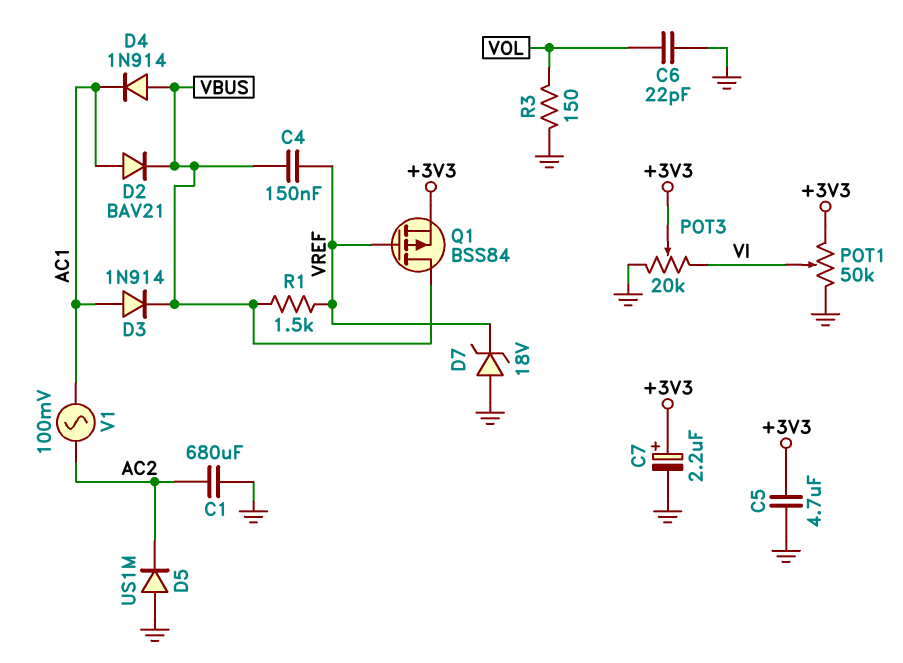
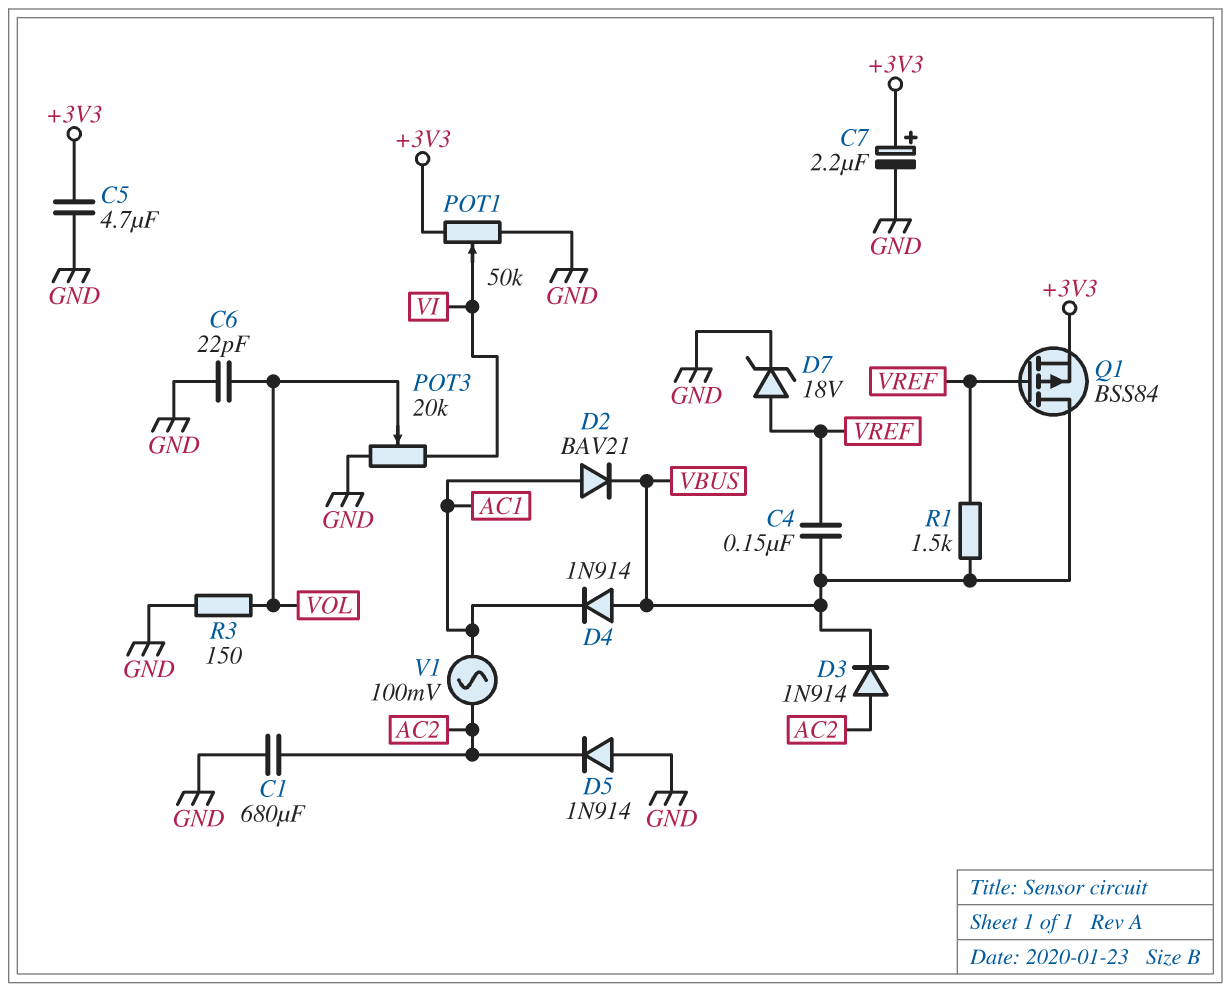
D3: diode 1N914 (A AC1, K VBUS) -> diode 1N914 (A AC2, K VBUS)
D5: diode US1M (A GND, K AC2) -> diode 1N914 (A GND, K AC2)
D7: zener 18V (A GND, K VREF) -> zener 18V (A VREF, K GND)
POT3: 20k (GND, VI, wiper +3V3) -> 20k (GND, VI, wiper VOL)

